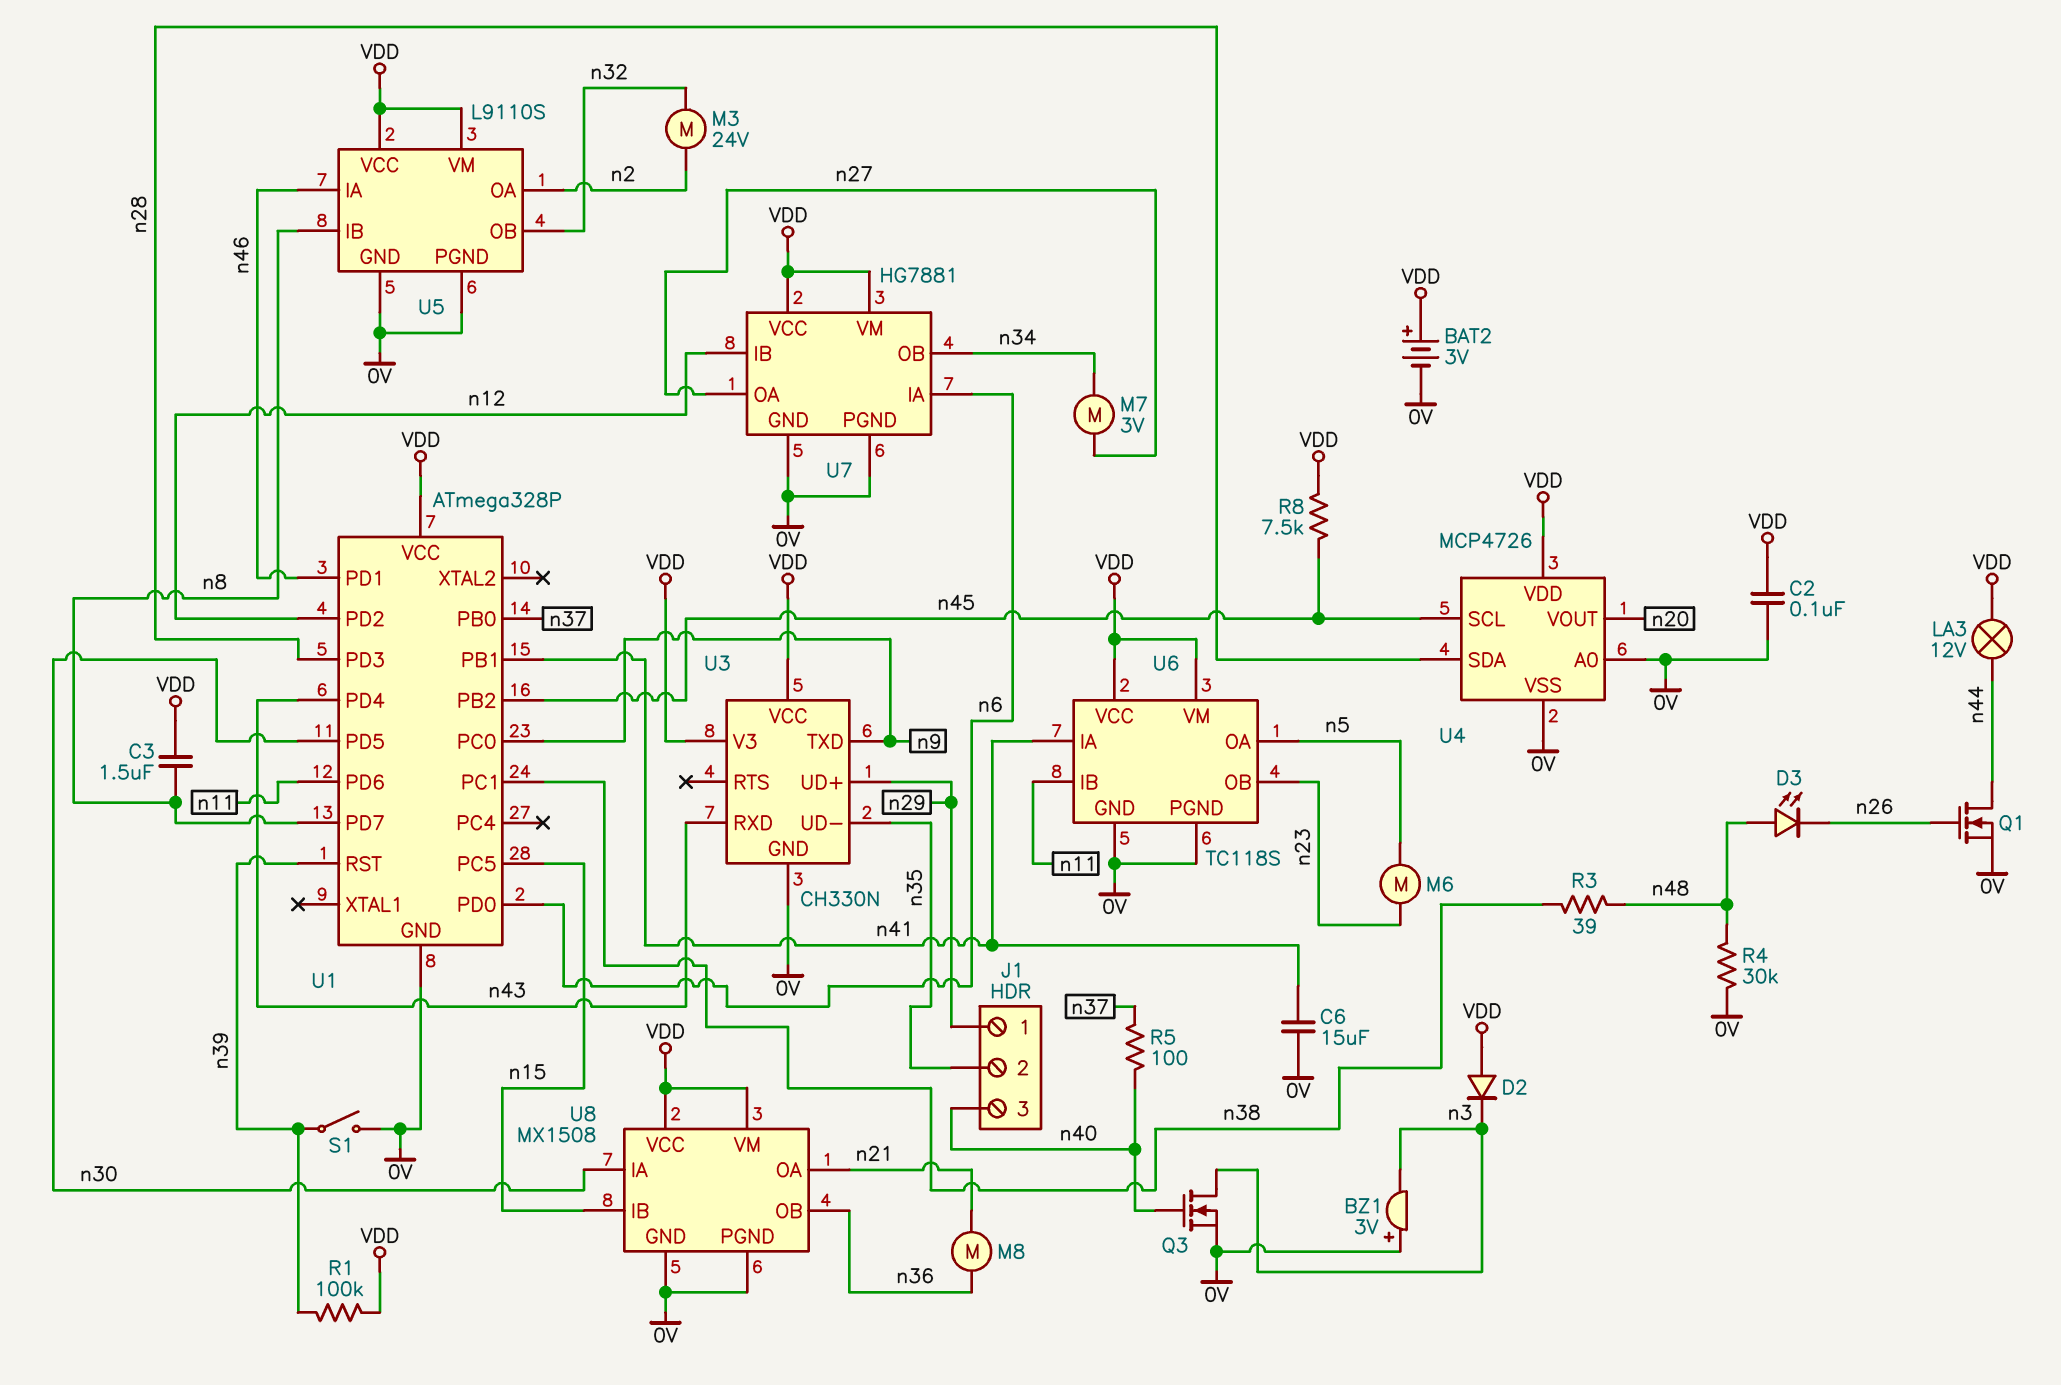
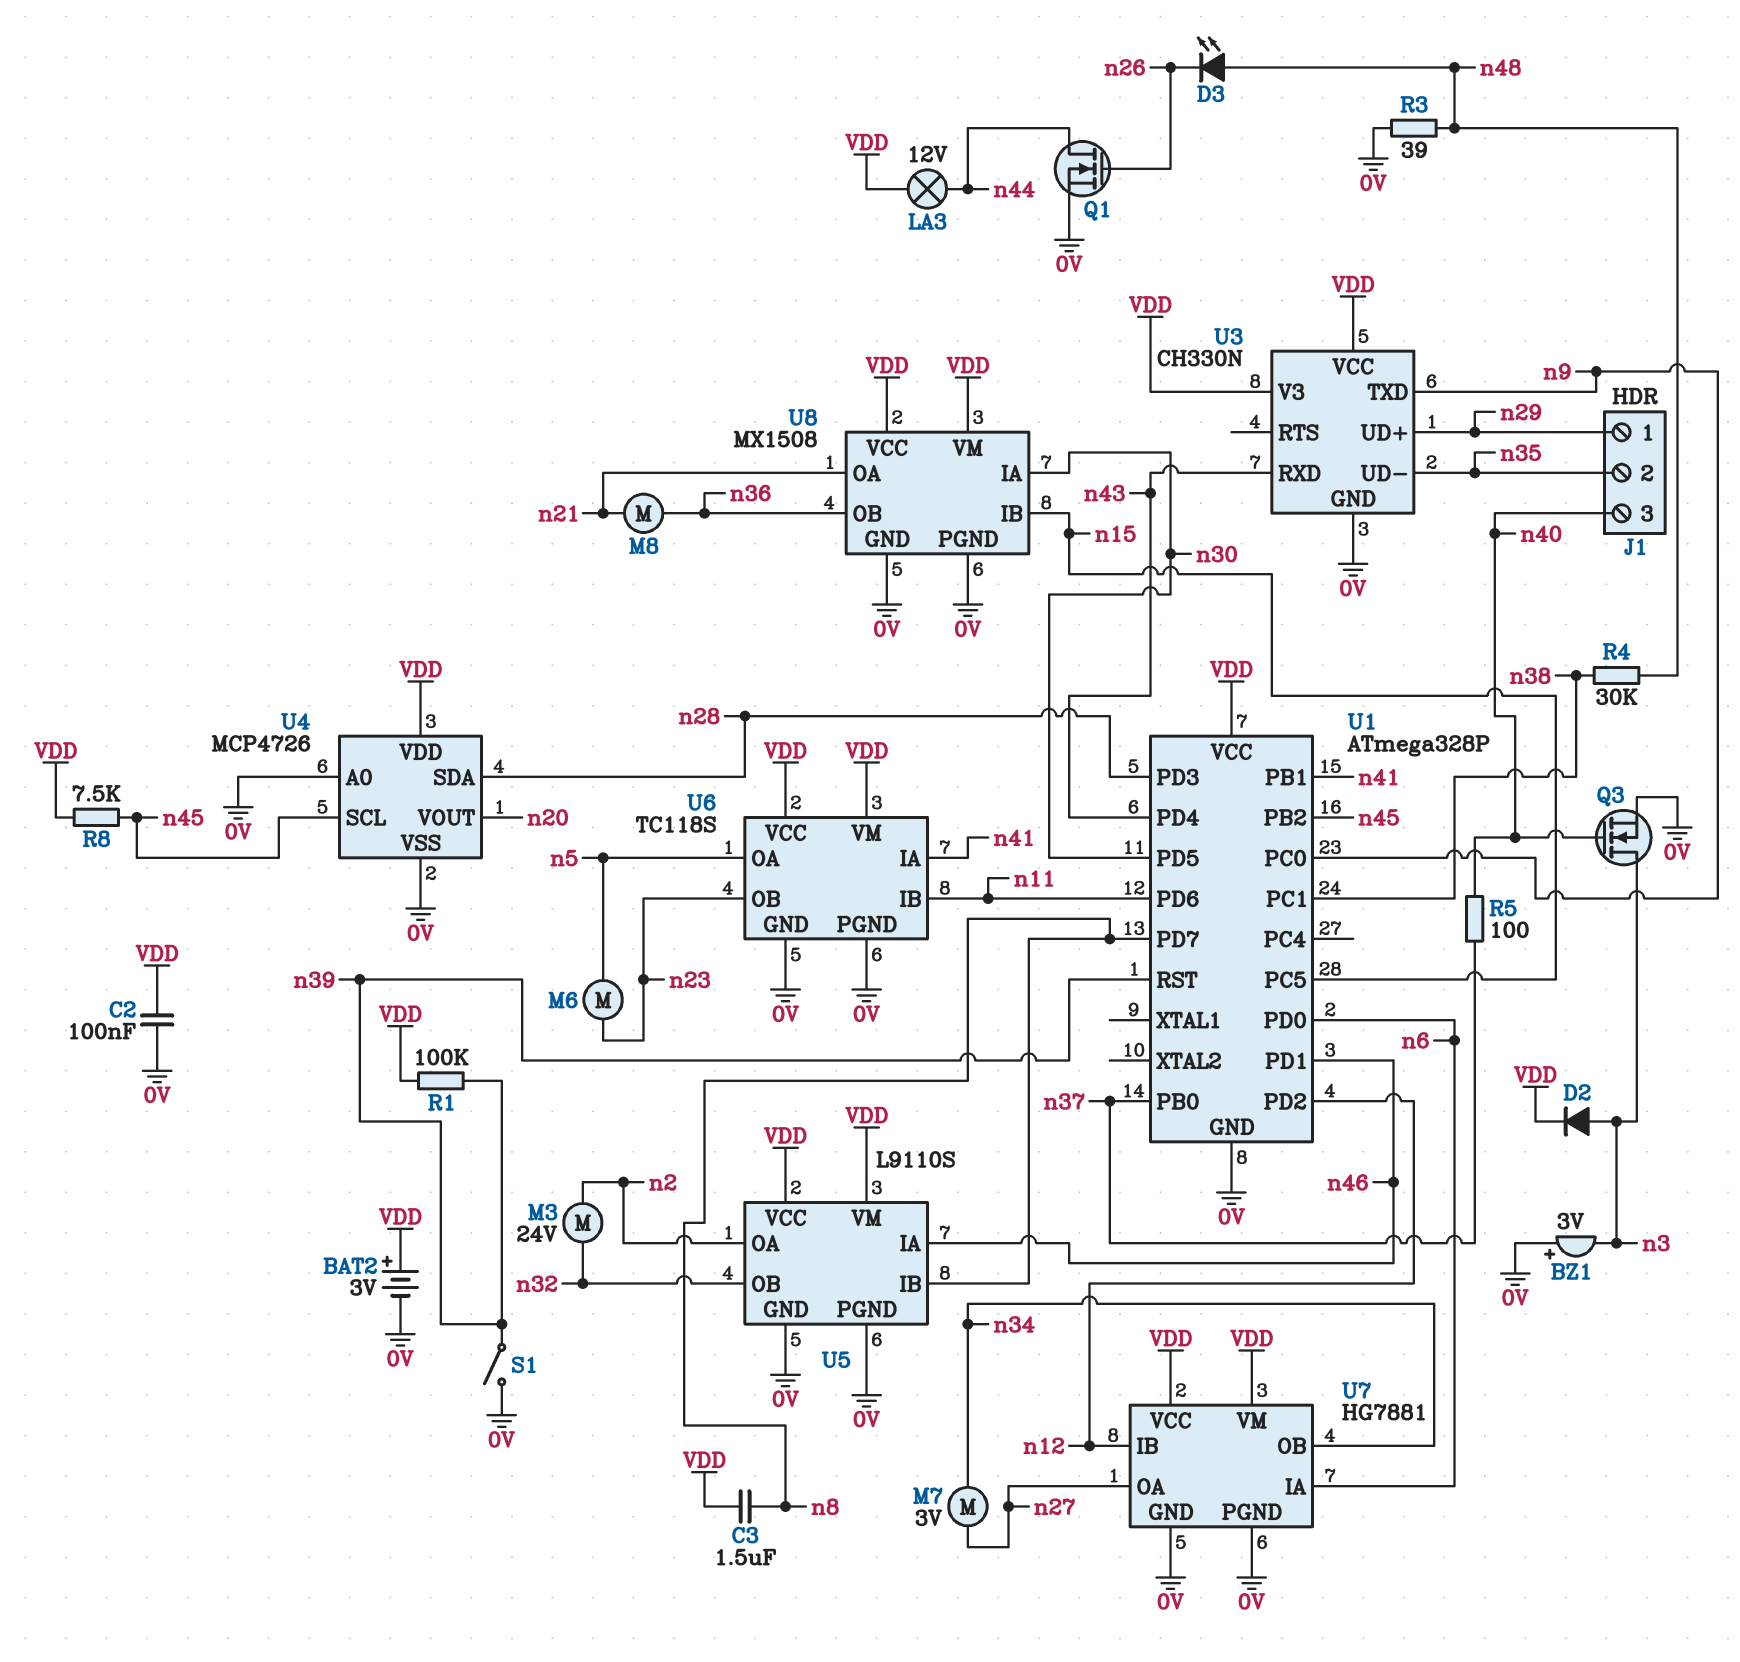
C6: 15uF (0V, n41) -> none
D2: diode (A VDD, K n3) -> diode (A n3, K VDD)
R3: 39 (n38, n48) -> 39 (0V, n48)
R4: 30k (0V, n48) -> 30k (n38, n48)

